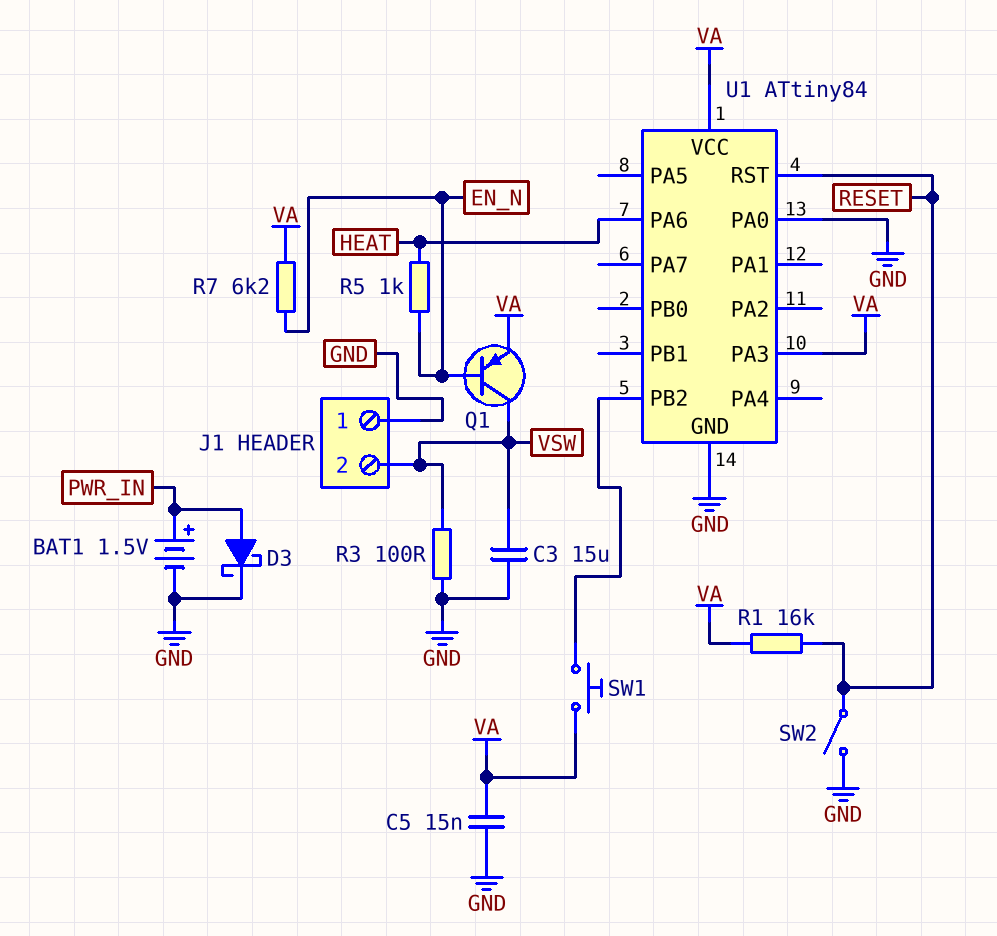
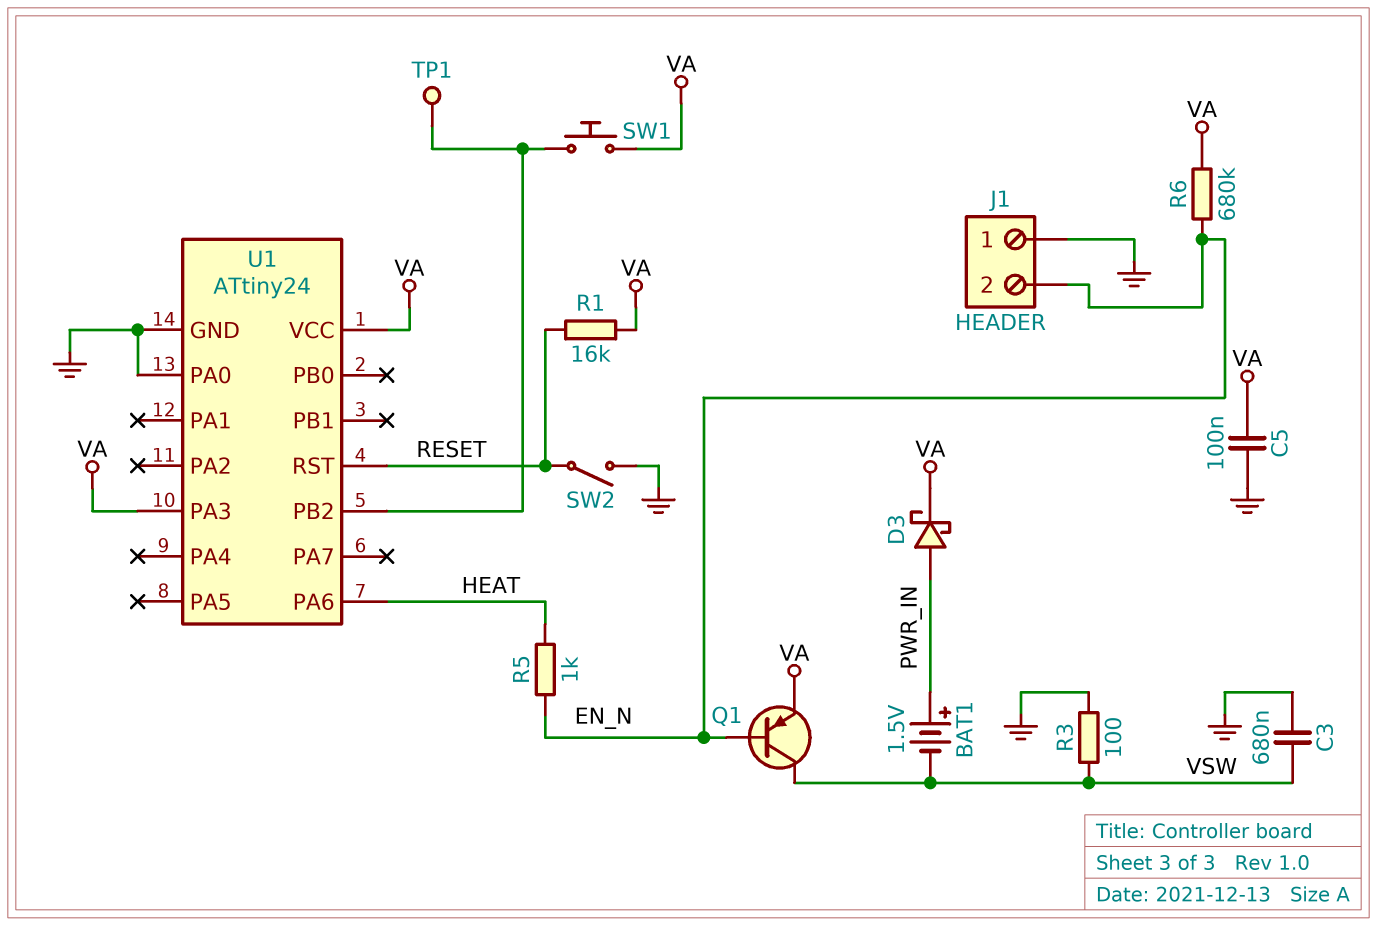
BAT1: 1.5V (plus PWR_IN, minus GND) -> 1.5V (plus PWR_IN, minus VSW)
C3: 15uF (GND, VSW) -> 680nF (GND, VSW)
C5: 15nF (GND, VA) -> 100nF (GND, VA)
D3: schottky (A PWR_IN, K GND) -> schottky (A PWR_IN, K VA)
J1 pin 2: VSW -> EN_N
R6: none -> 680k (EN_N, VA)
R7: 6.2k (EN_N, VA) -> none
TP1: none -> test point (U1/PB2)
U1: ATtiny84 -> ATtiny24

